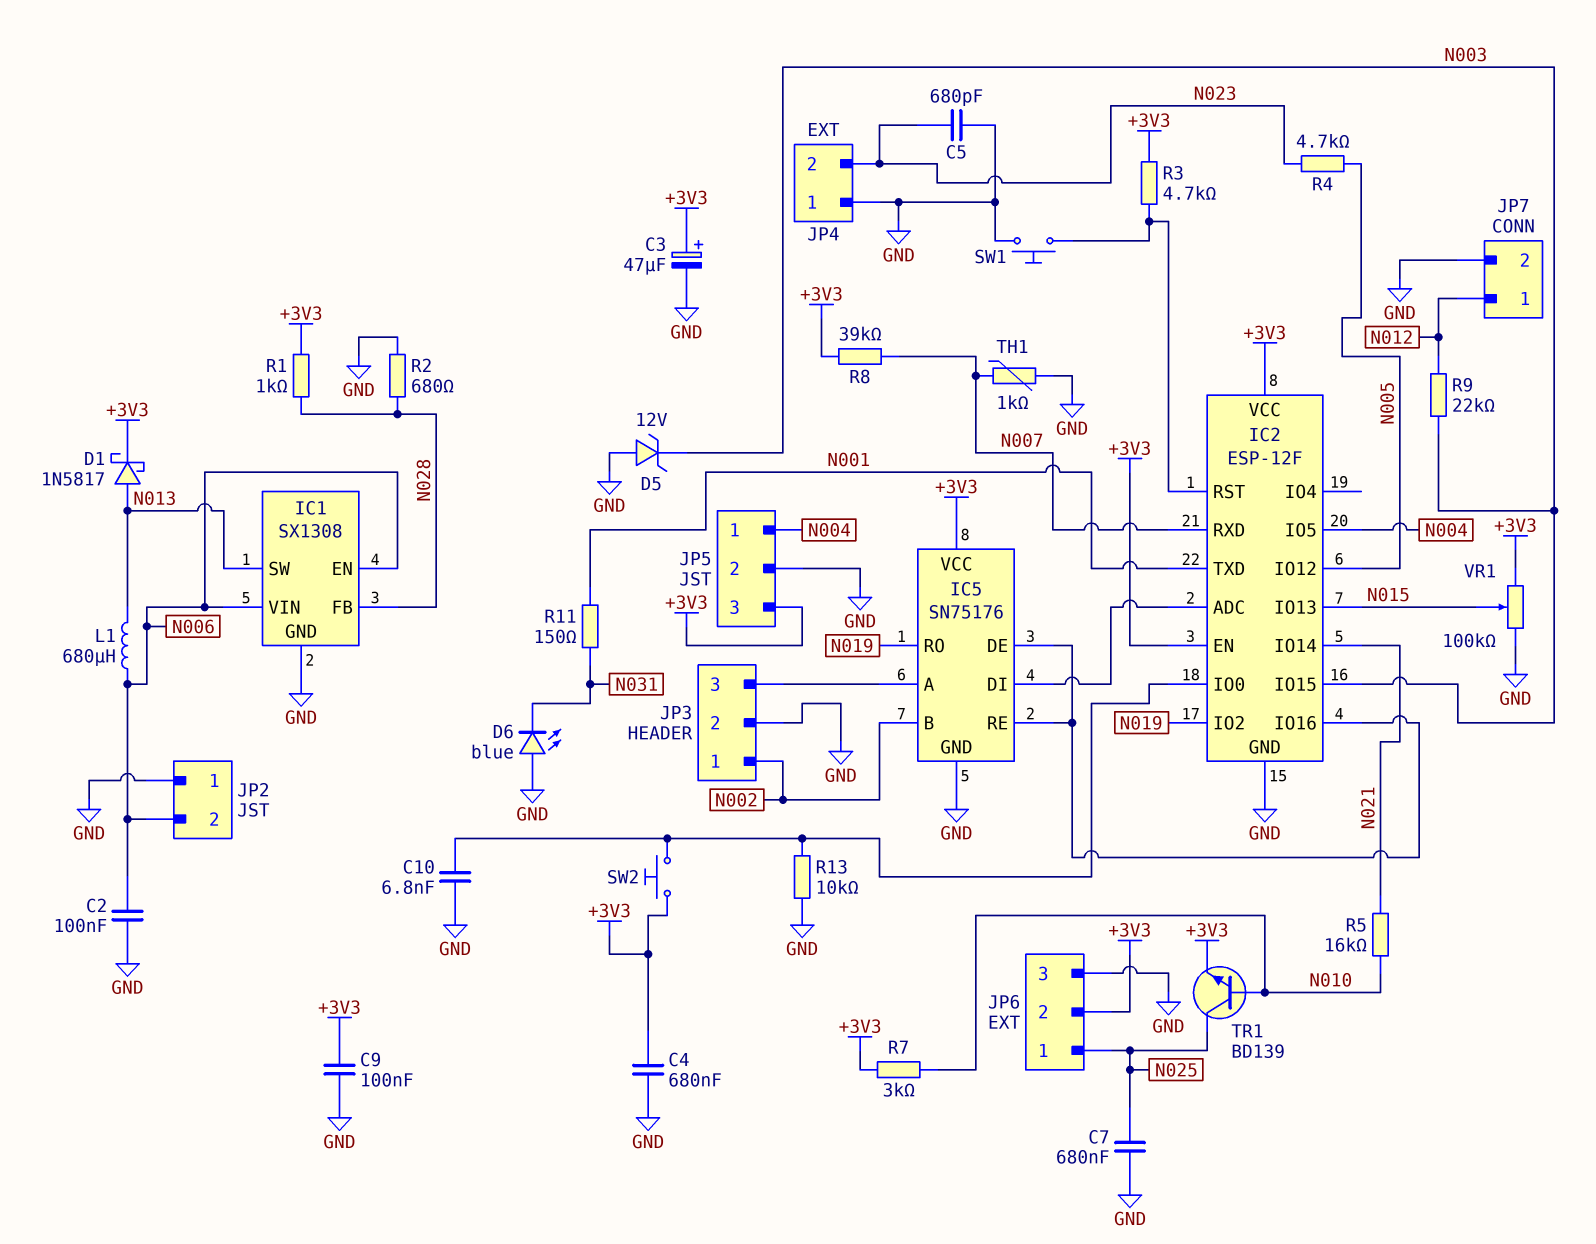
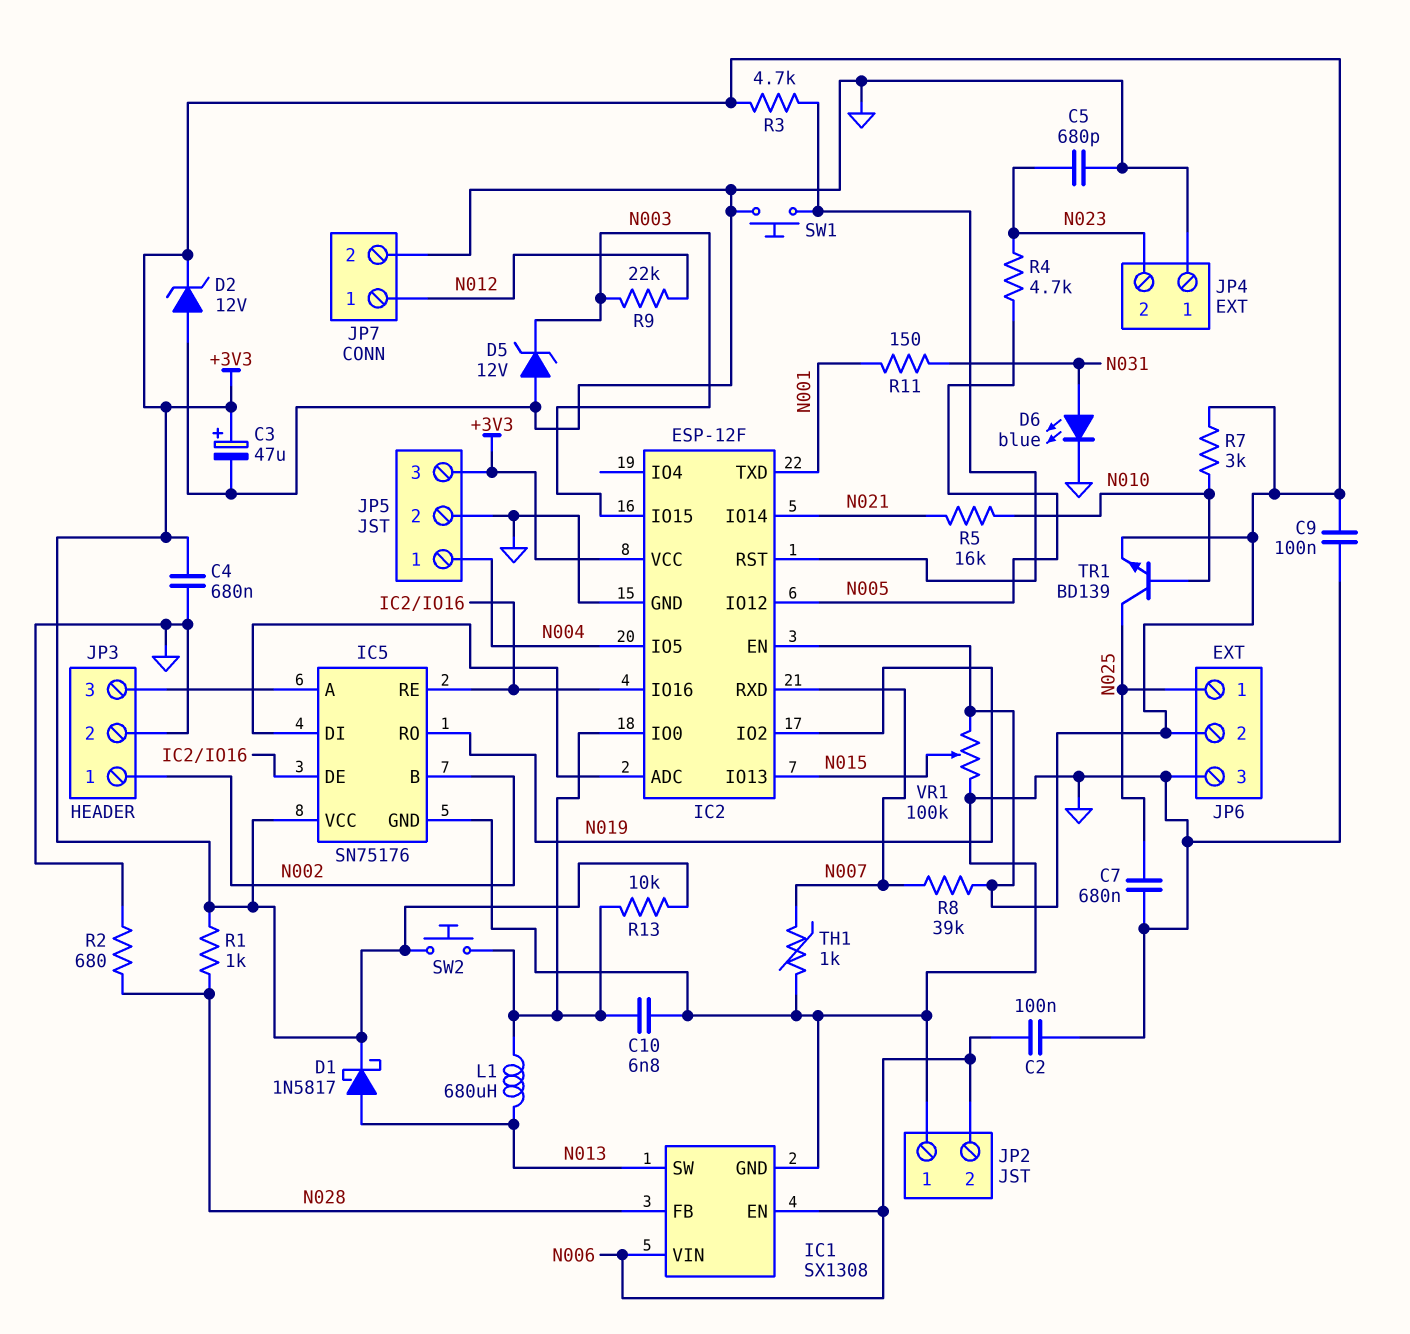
D2: none -> zener 12V (A GND, K +3V3)
D6: LED blue (A GND, K N031) -> LED blue (A N031, K GND)
L1: 680uH (N006, N013) -> 680uH (IC2/IO0, N013)
R13: 10k (GND, IC2/IO0) -> 10k (+3V3, IC2/IO0)

